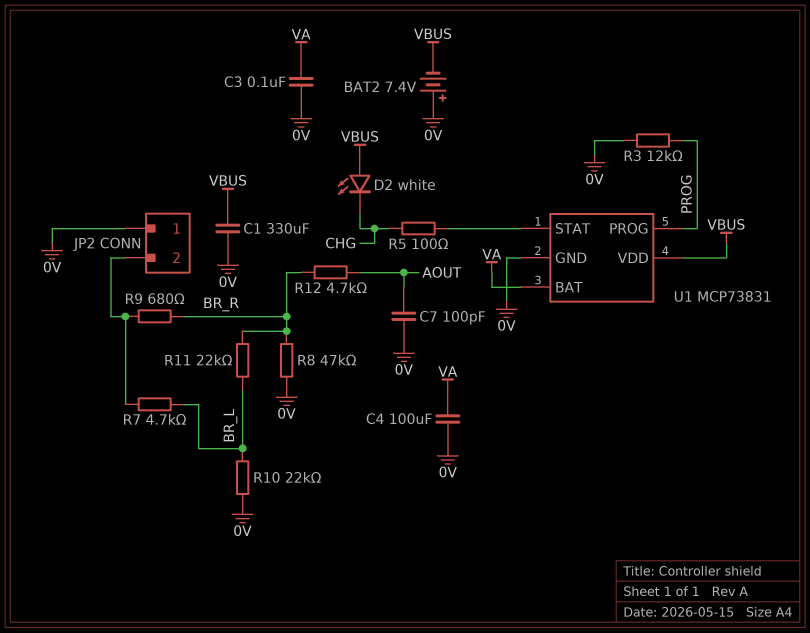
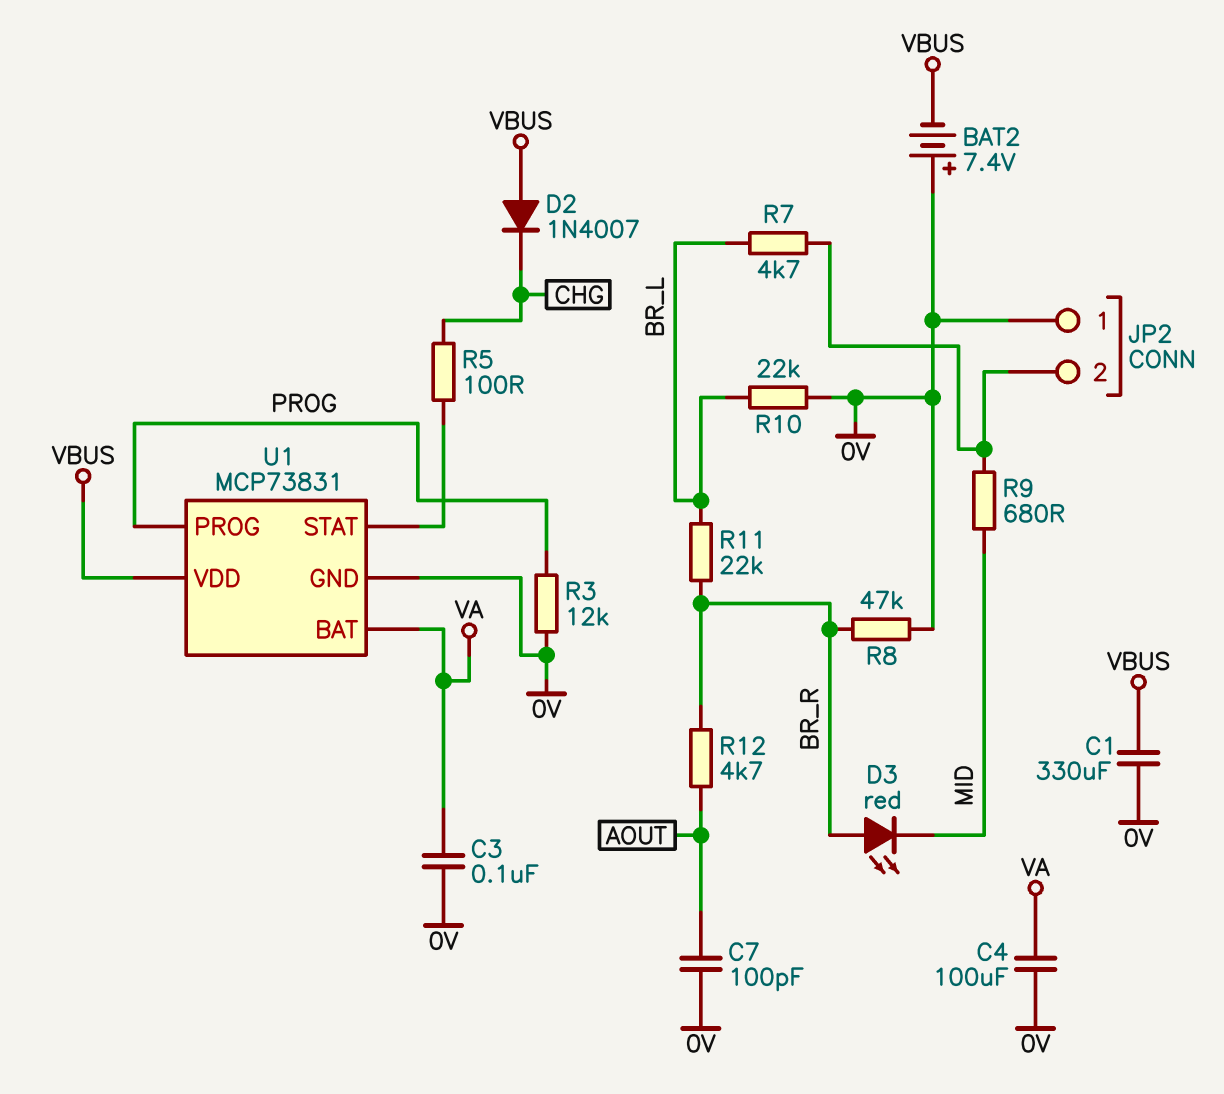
D2: LED white (A VBUS, K CHG) -> diode 1N4007 (A VBUS, K CHG)
D3: none -> LED red (A BR_R, K MID)
R9: 680 (BR_R, JP2/2) -> 680 (JP2/2, MID)

